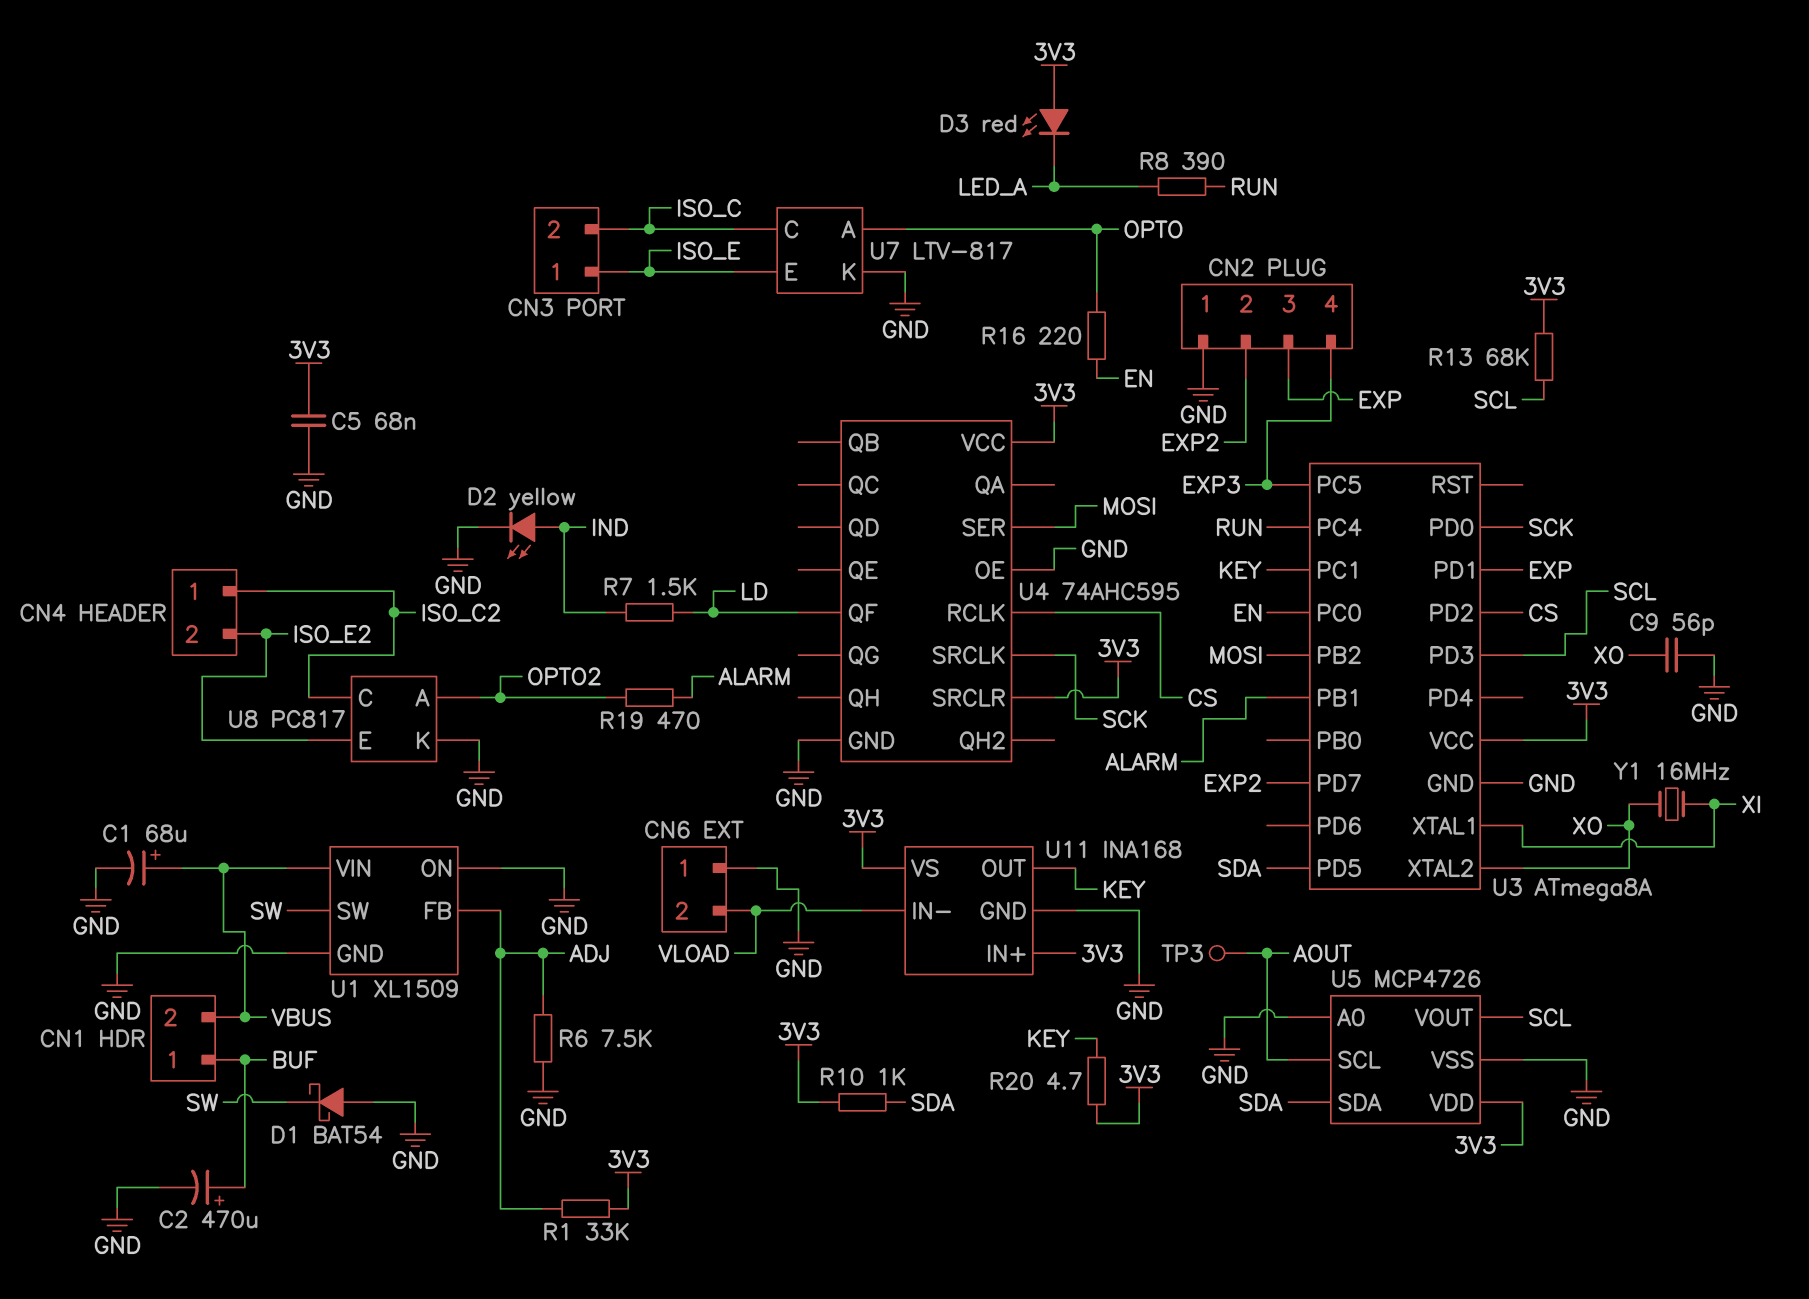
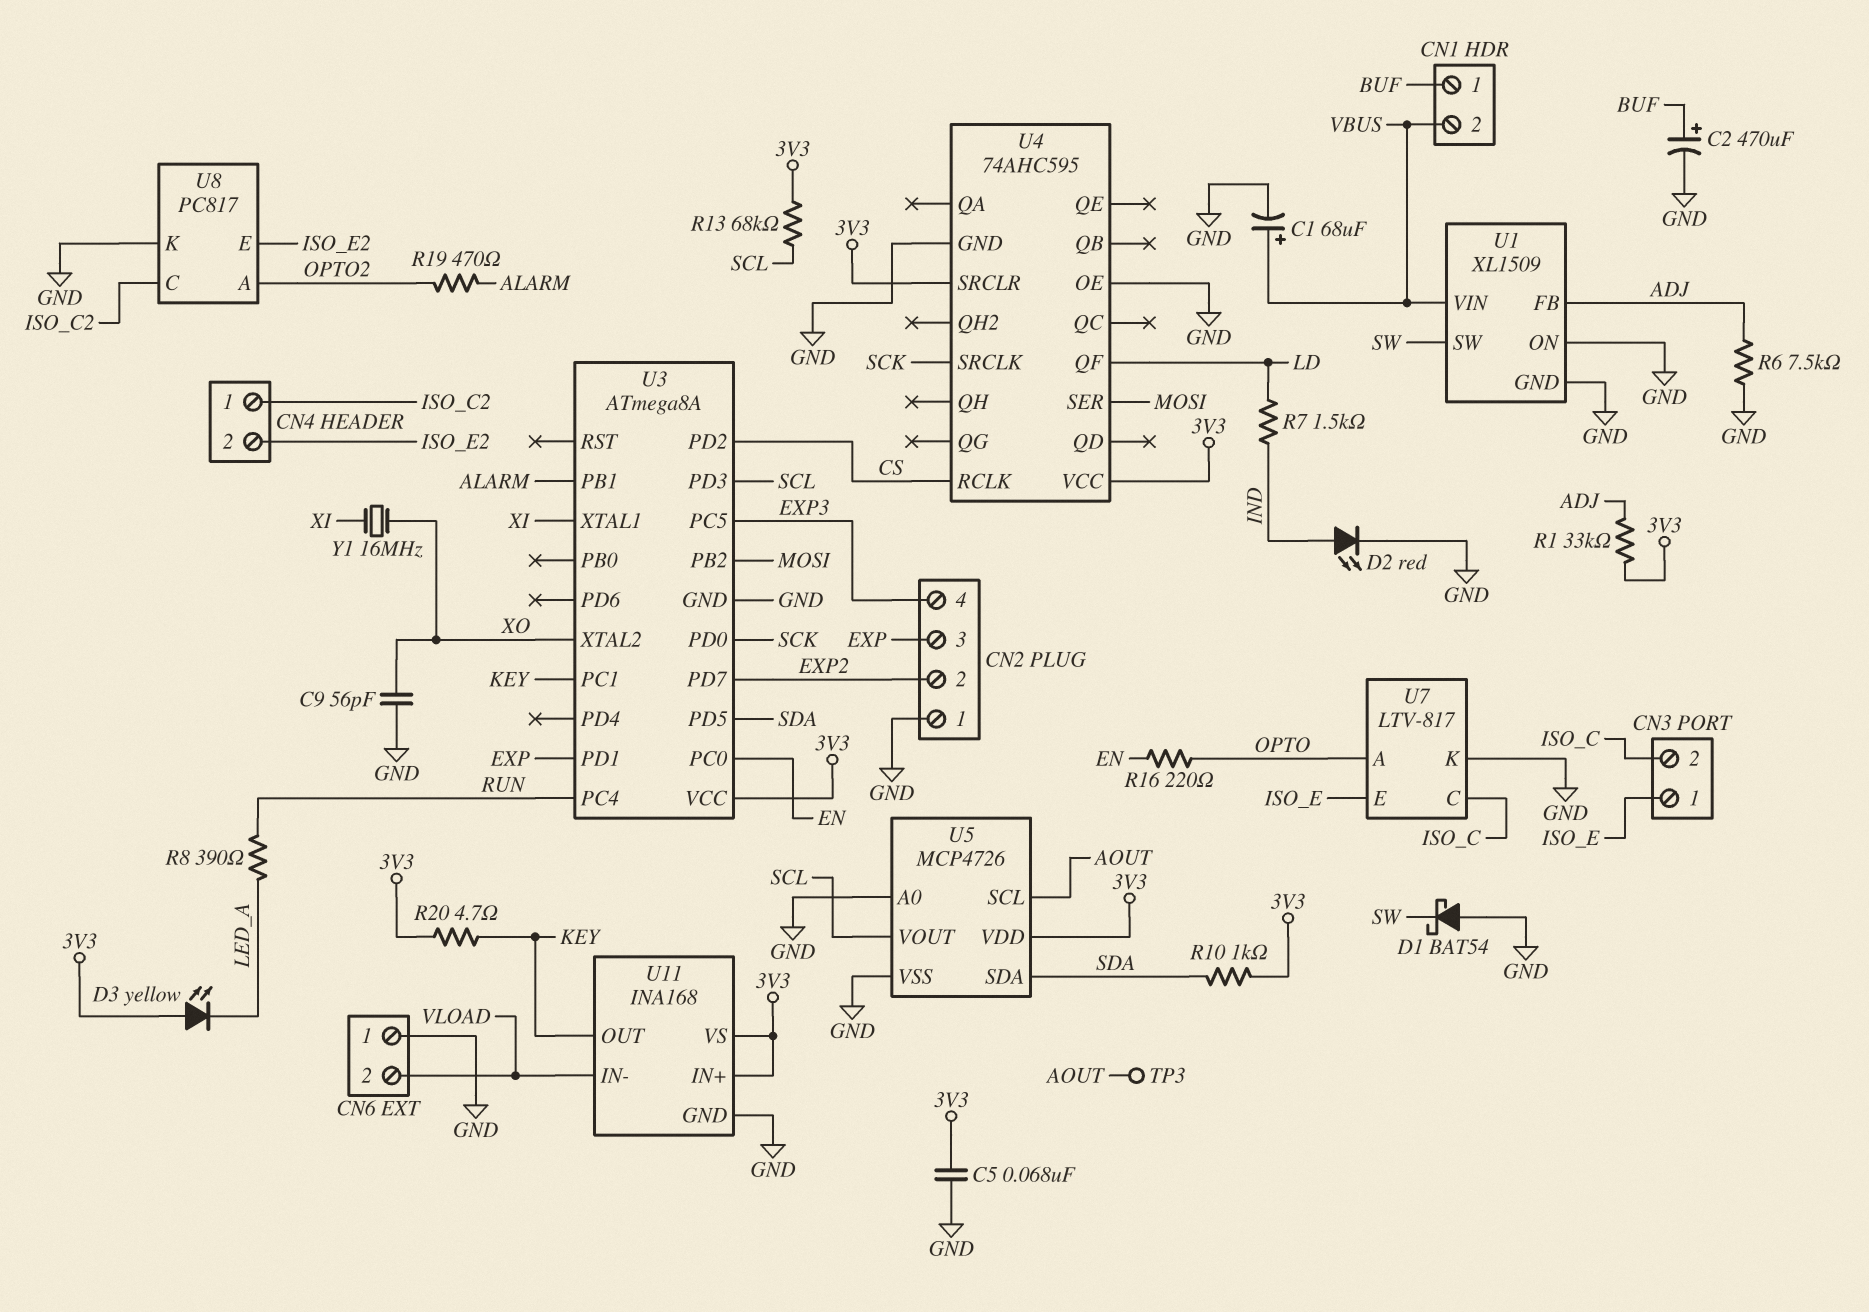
D2: LED yellow (A IND, K GND) -> LED red (A IND, K GND)
D3: LED red (A 3V3, K LED_A) -> LED yellow (A 3V3, K LED_A)

